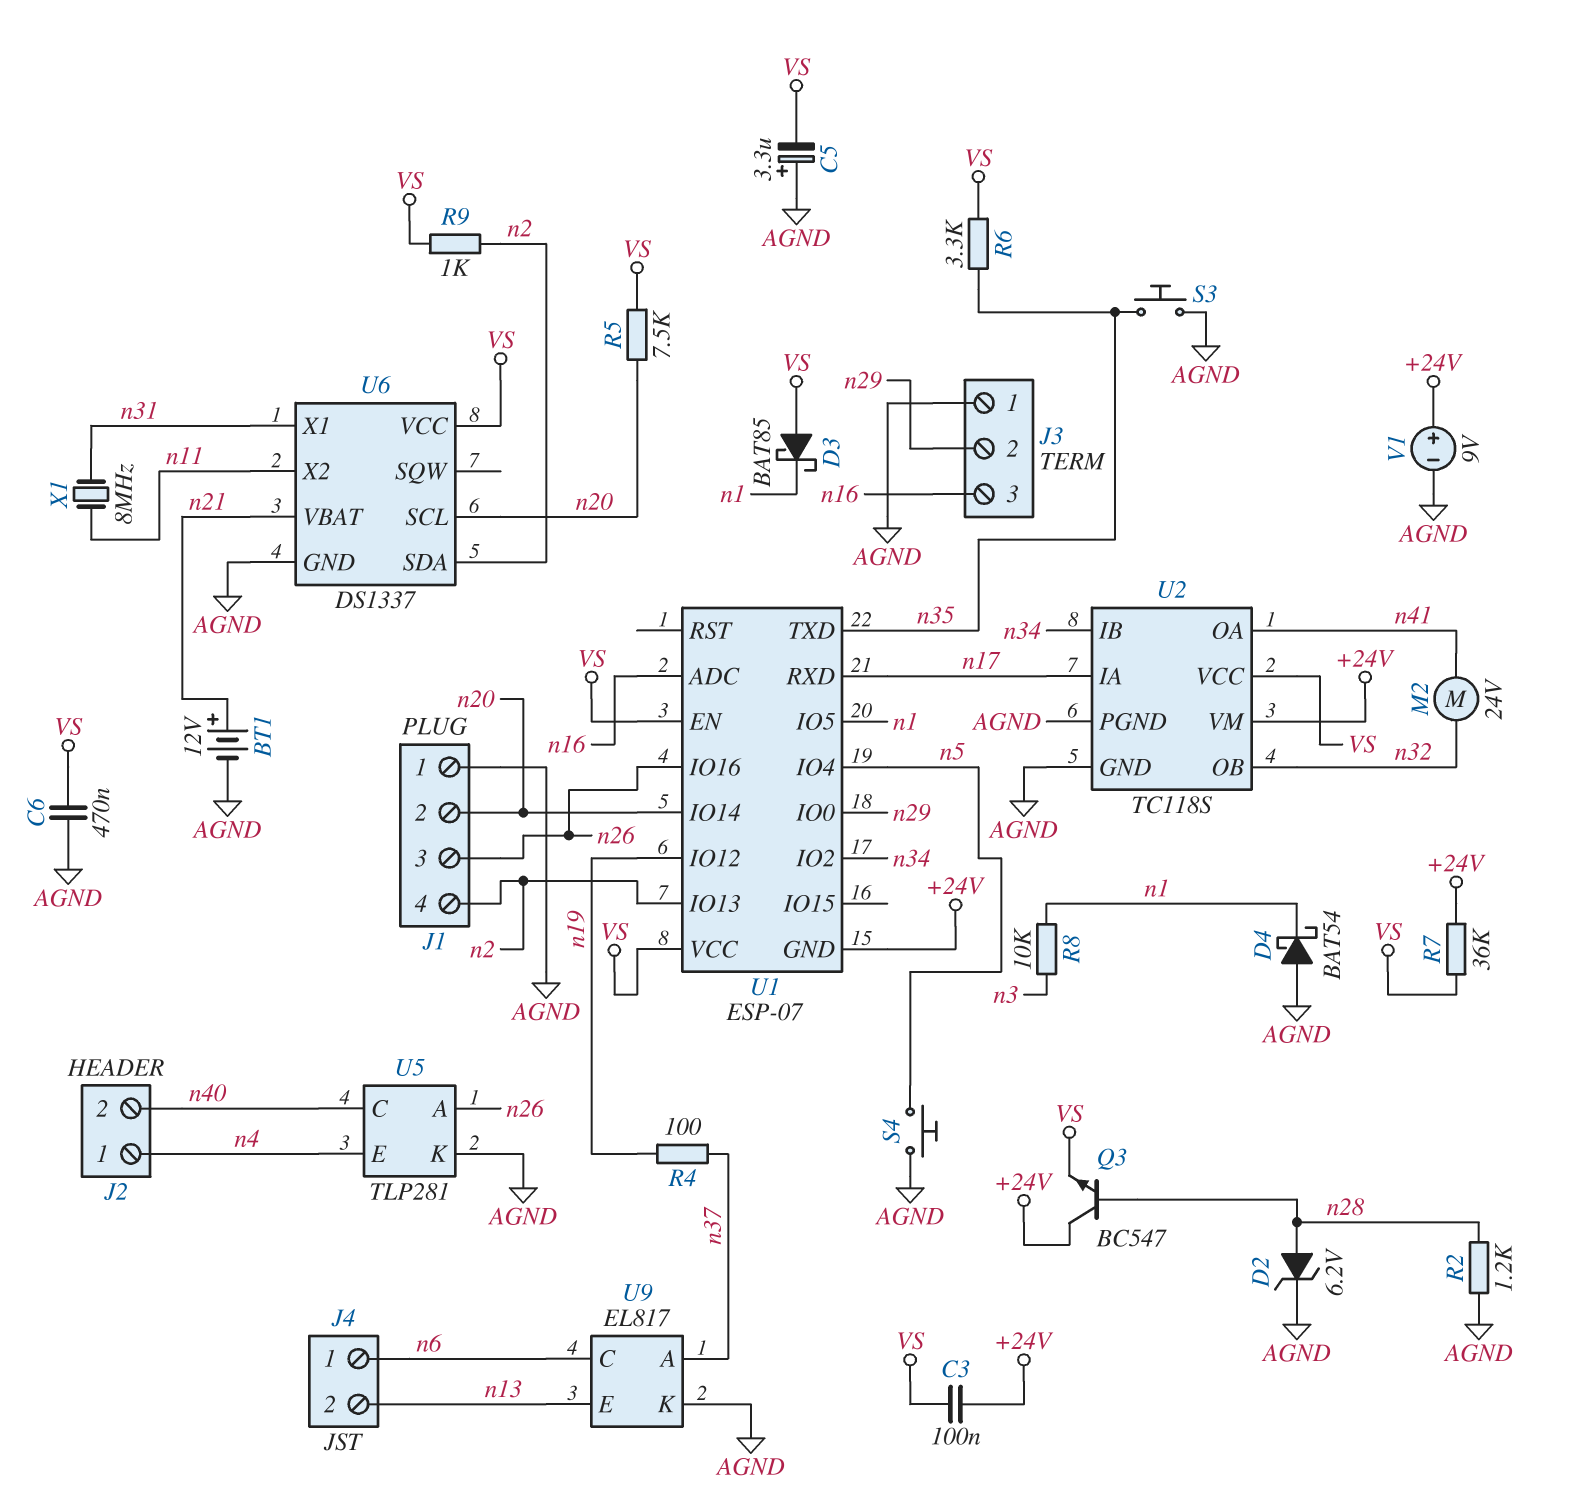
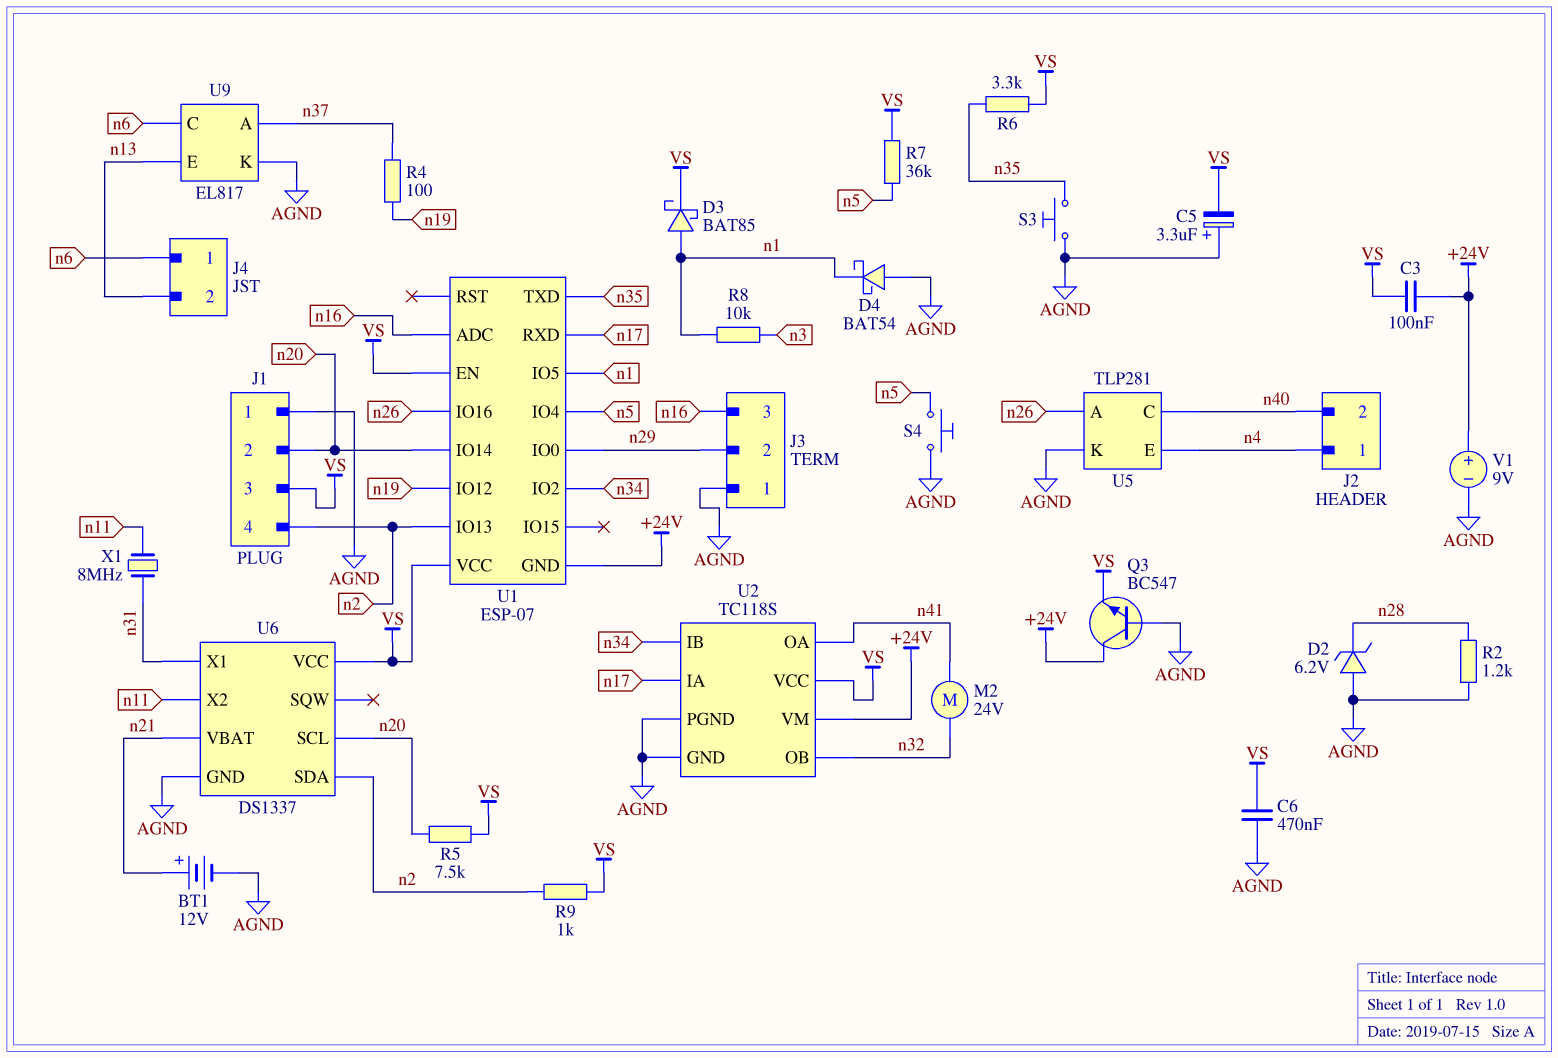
D2: zener 6.2V (A n28, K AGND) -> zener 6.2V (A AGND, K n28)
D3: schottky BAT85 (A VS, K n1) -> schottky BAT85 (A n1, K VS)
J1 pin 3: n26 -> VS
Q3: NPN BC547 (B n28, C +24V, E VS) -> NPN BC547 (B AGND, C +24V, E VS)
R7: 36k (+24V, VS) -> 36k (VS, n5)

